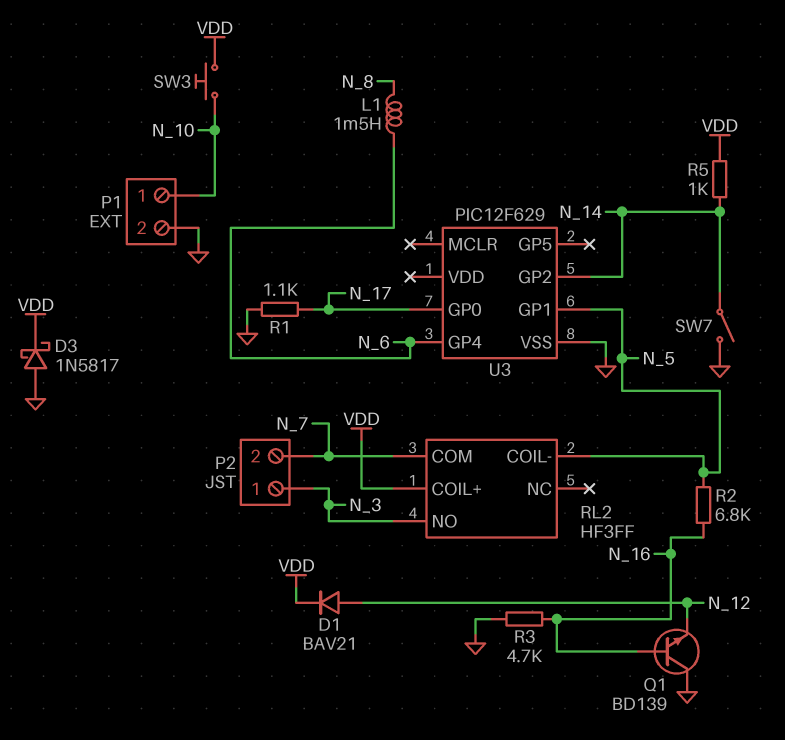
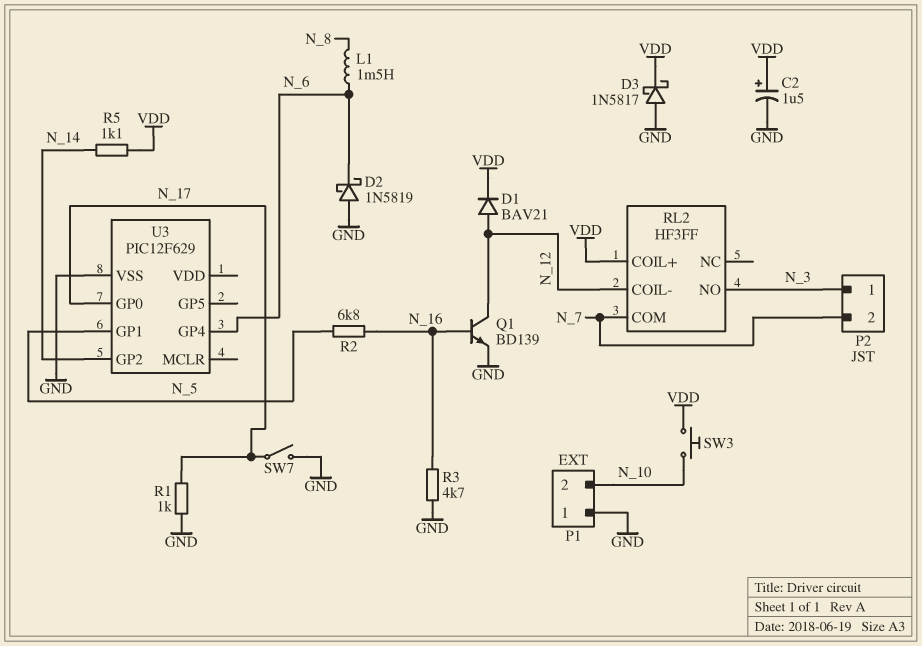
C2: none -> 1.5uF (plus VDD, minus GND)
D2: none -> schottky 1N5819 (A GND, K N_6)
P1 pin 1: N_10 -> GND
P1 pin 2: GND -> N_10
Q1: NPN BD139 (B N_16, C GND, E N_12) -> NPN BD139 (B N_16, C N_12, E GND)
R1: 1.1k (GND, N_17) -> 1k (GND, N_17)
R5: 1k (N_14, VDD) -> 1.1k (N_14, VDD)
RL2 pin COIL-: N_5 -> N_12
SW7: switch (GND, N_14) -> switch (GND, N_17)

